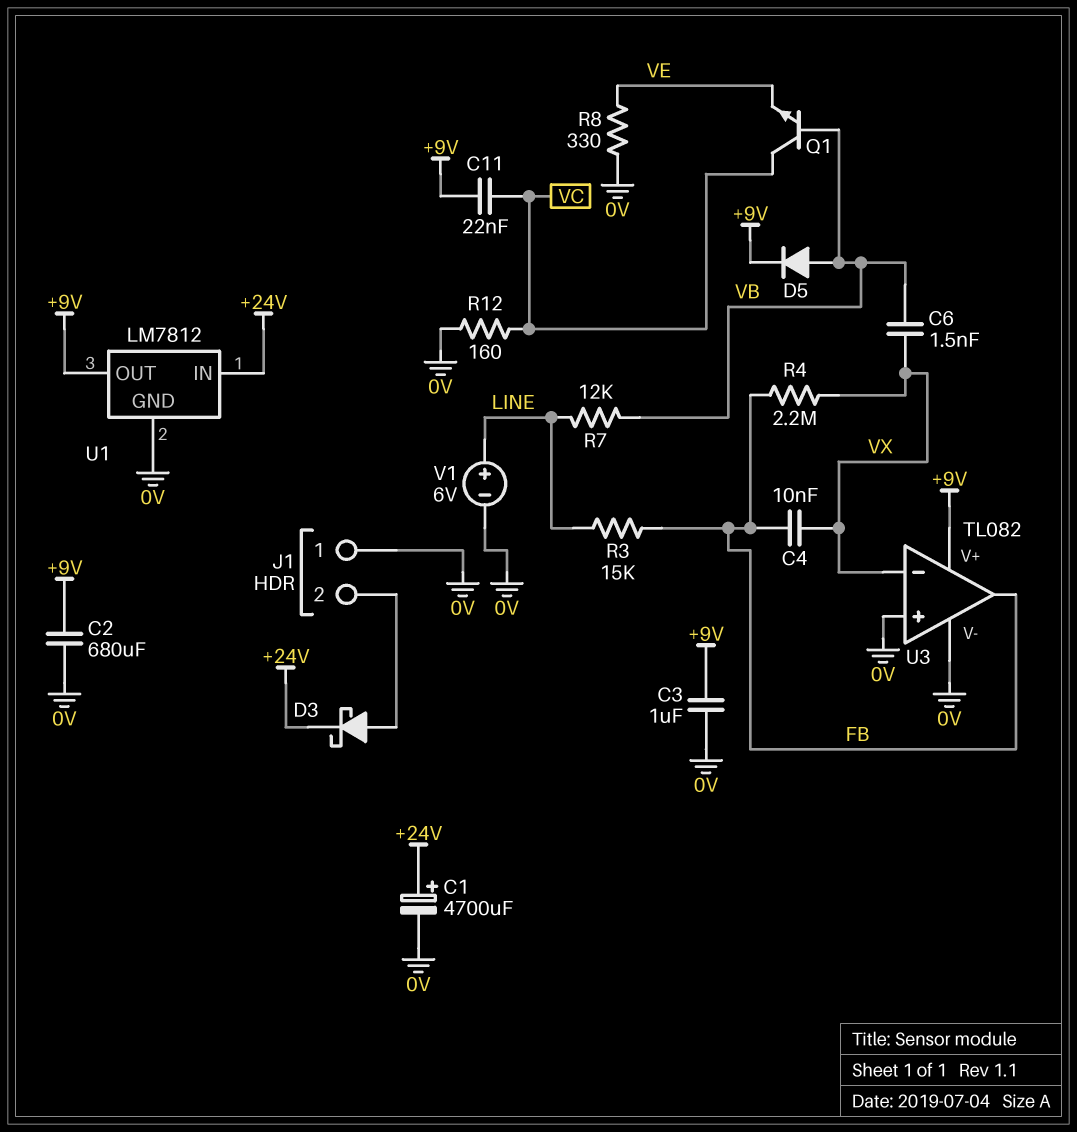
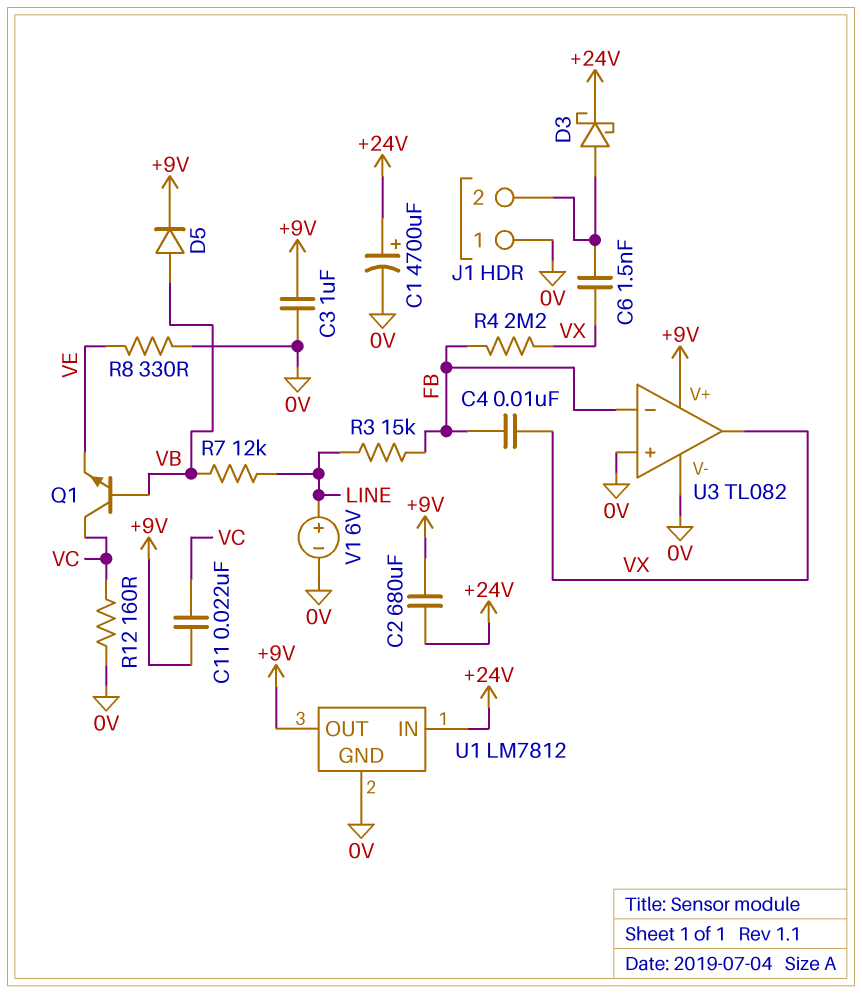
C2: 680uF (+9V, 0V) -> 680uF (+9V, +24V)
C6: 1.5nF (VB, VX) -> 1.5nF (J1/2, VX)
U3 pin in-: VX -> FB
U3 pin out: FB -> VX

